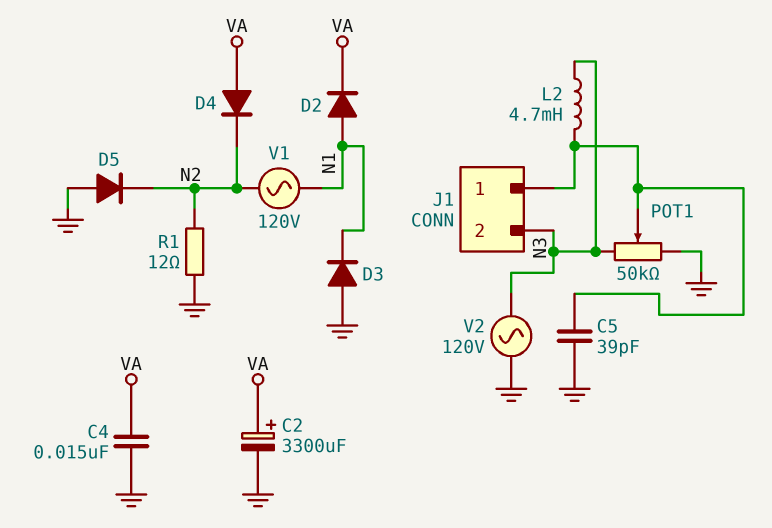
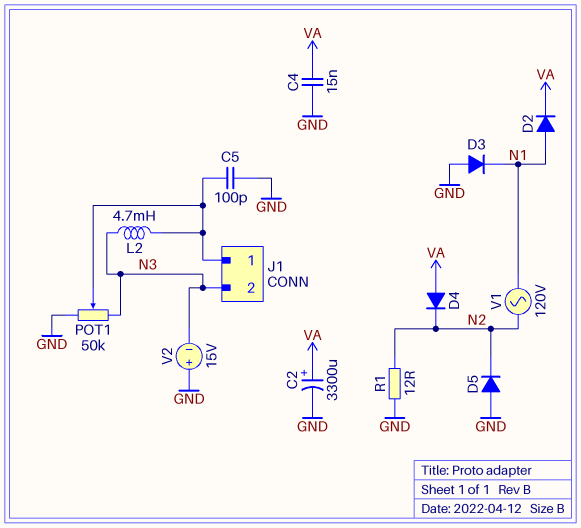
C5: 39pF (GND, J1/1) -> 100pF (GND, J1/1)
V2: AC 120V (GND, N3) -> 15V (plus GND, minus N3)

